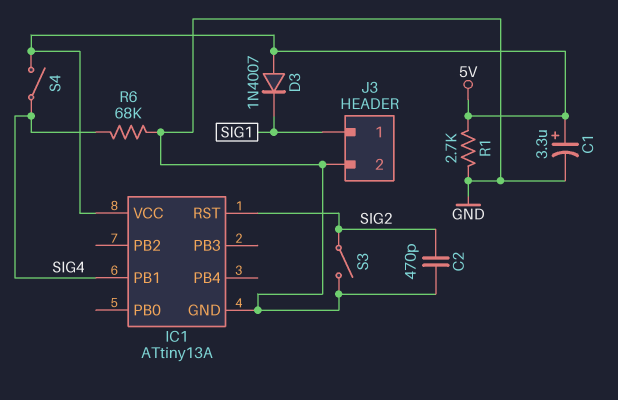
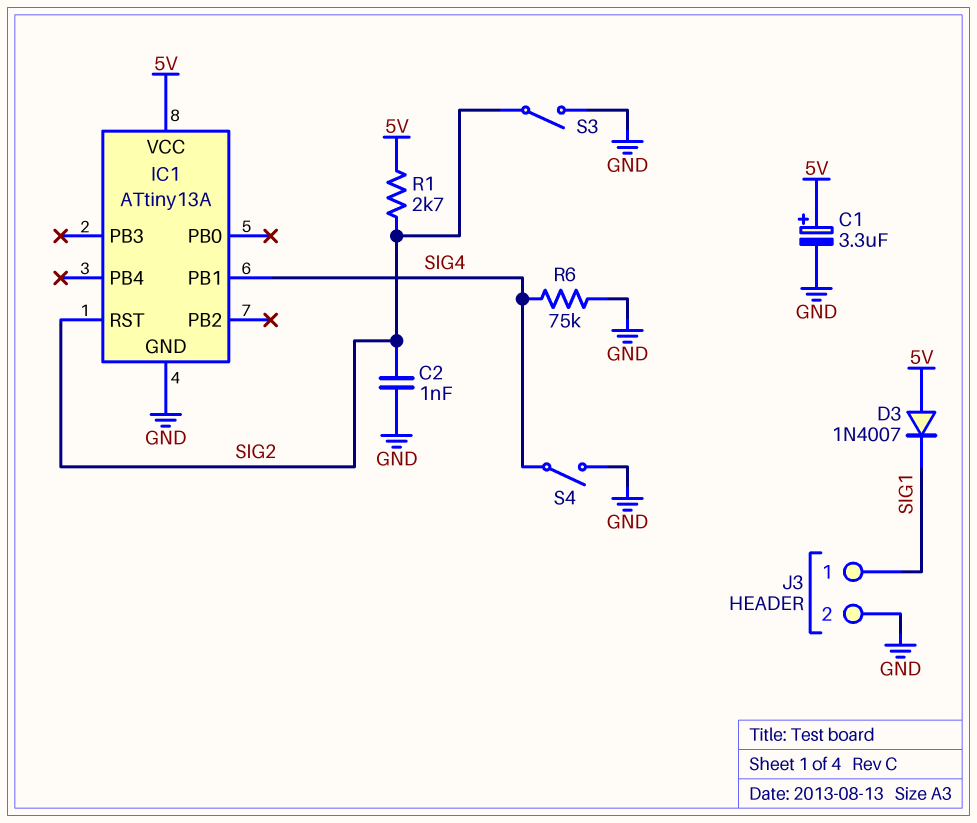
C2: 470pF (GND, SIG2) -> 1nF (GND, SIG2)
R1: 2.7k (5V, GND) -> 2.7k (5V, SIG2)
R6: 68k (GND, SIG4) -> 75k (GND, SIG4)
S4: switch (5V, SIG4) -> switch (GND, SIG4)

